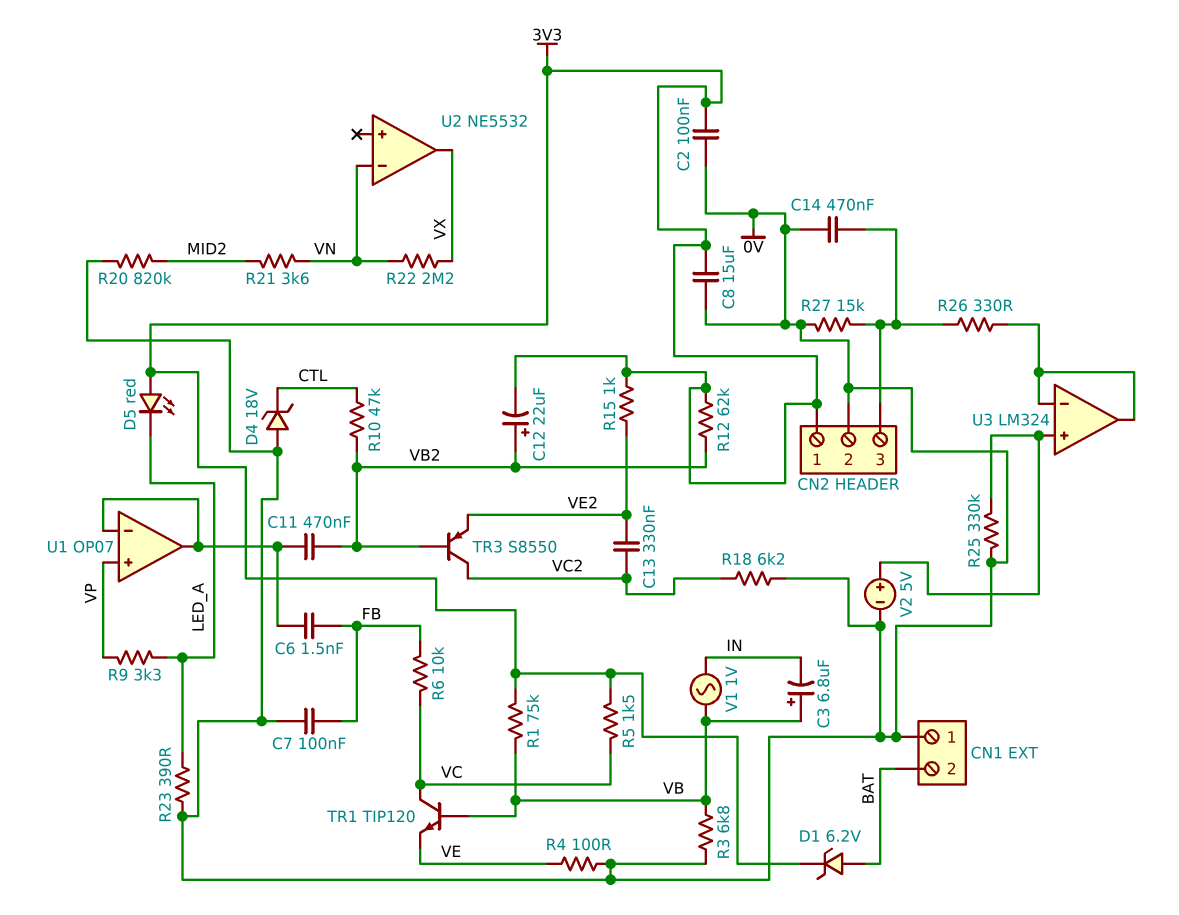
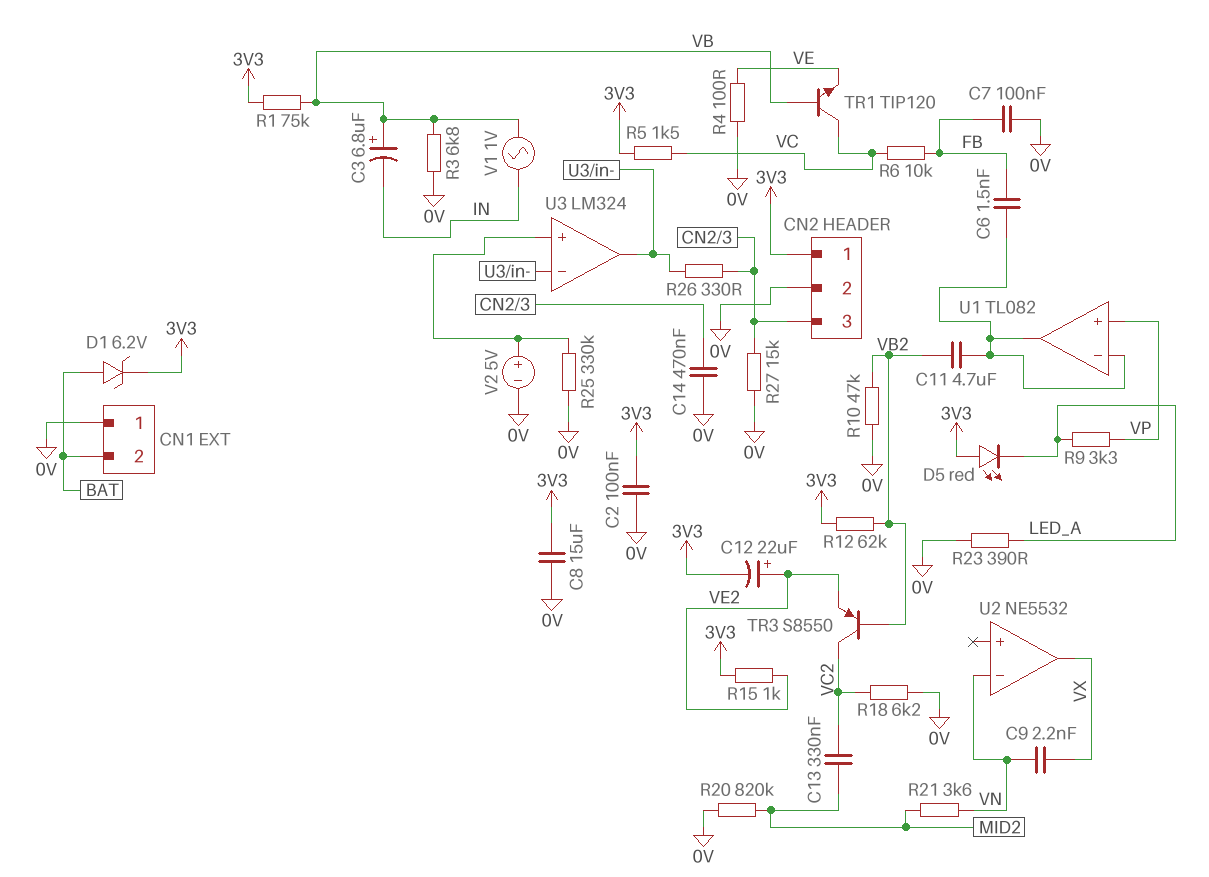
C9: none -> 2.2nF (VN, VX)
C11: 470nF (U1/in-, VB2) -> 4.7uF (U1/in-, VB2)
C12: 22uF (plus VB2, minus 3V3) -> 22uF (plus VE2, minus 3V3)
C13: 330nF (VC2, VE2) -> 330nF (MID2, VC2)
D4: zener 18V (A 0V, K CTL) -> none
R10: 47k (CTL, VB2) -> 47k (0V, VB2)
R22: 2.2M (VN, VX) -> none
U1: OP07 -> TL082

